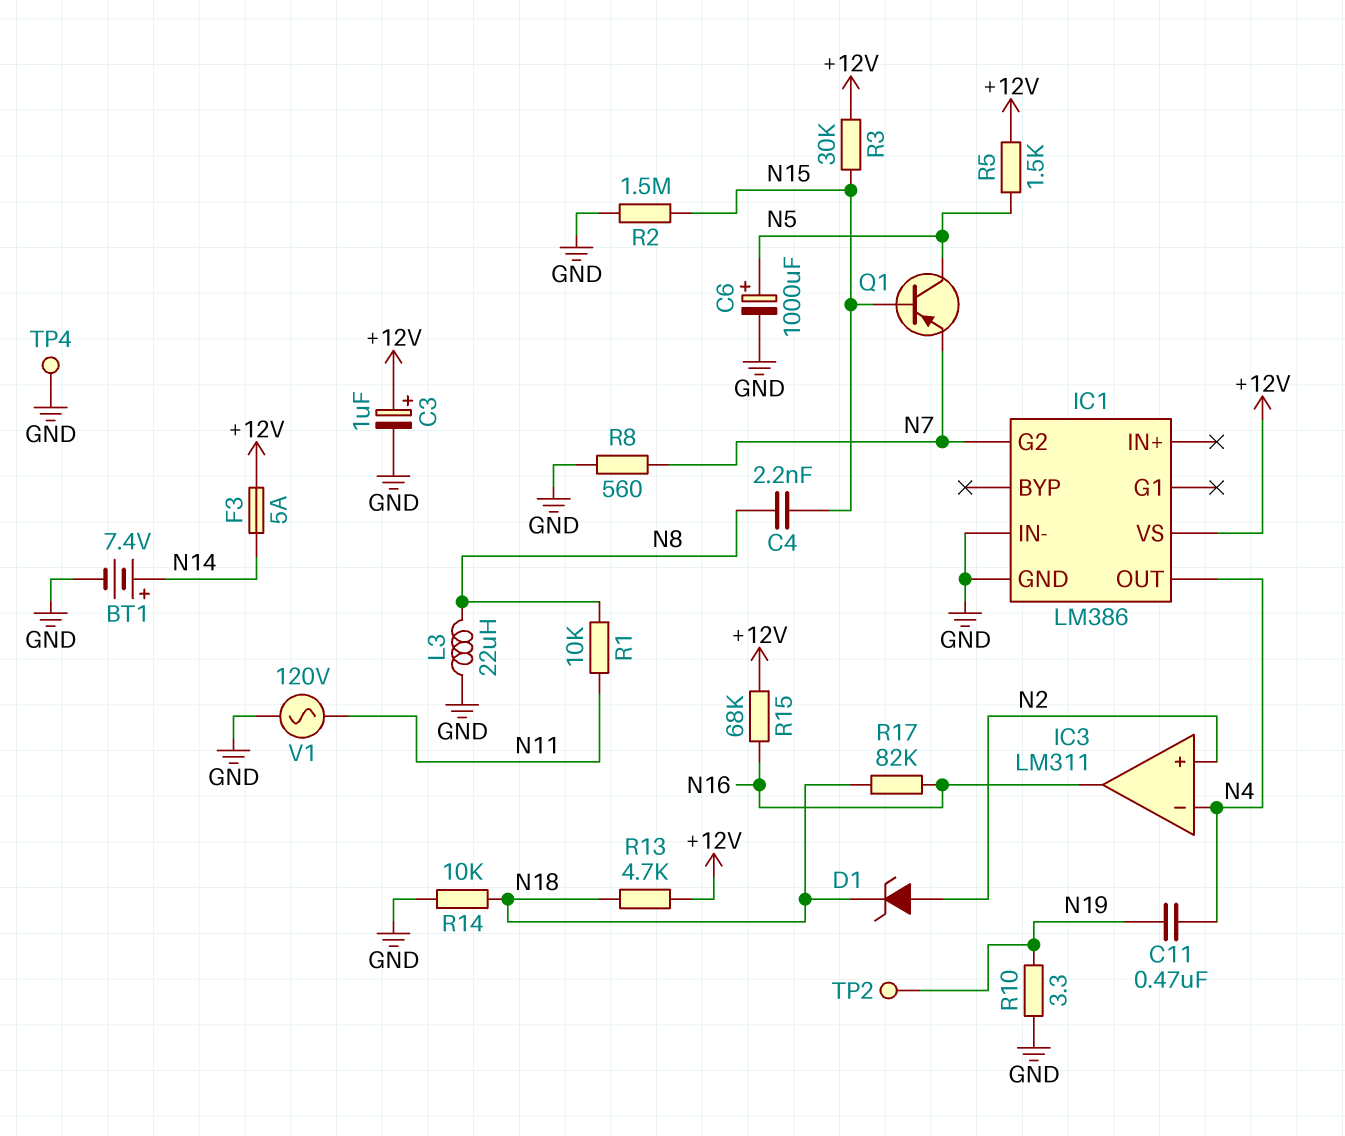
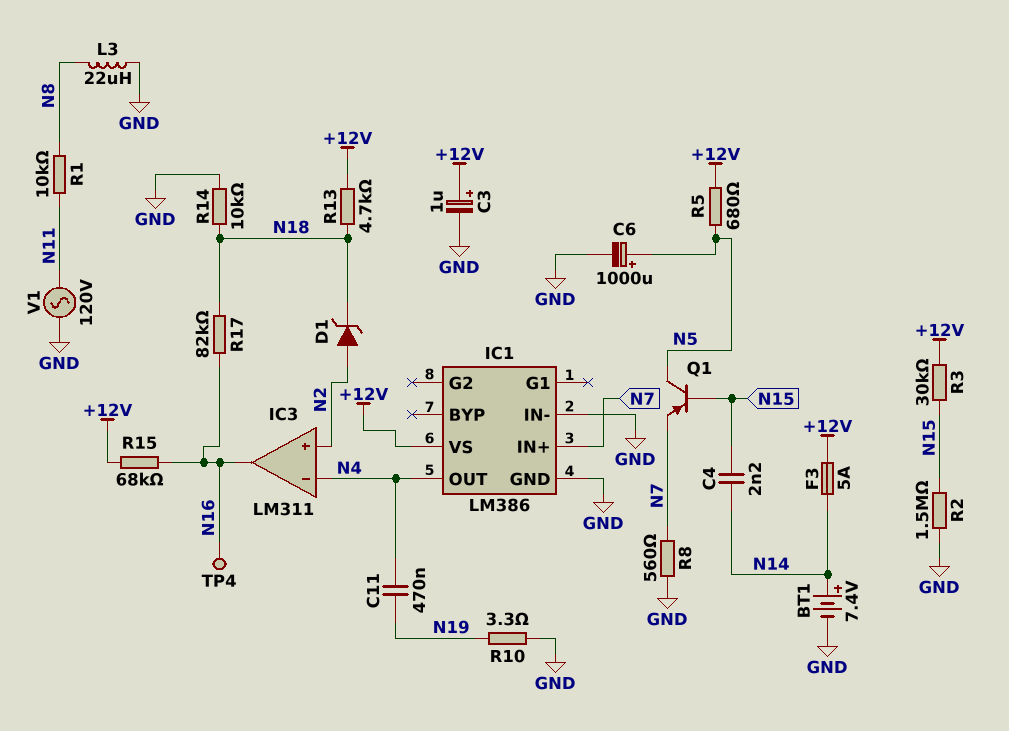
C4: 2.2nF (N8, N15) -> 2.2nF (N14, N15)
IC1 pin G2: N7 -> none
IC1 pin IN+: none -> N7
R5: 1.5k (+12V, N5) -> 680 (+12V, N5)
TP2: test point (N19) -> none
TP4: test point (GND) -> test point (N16)

